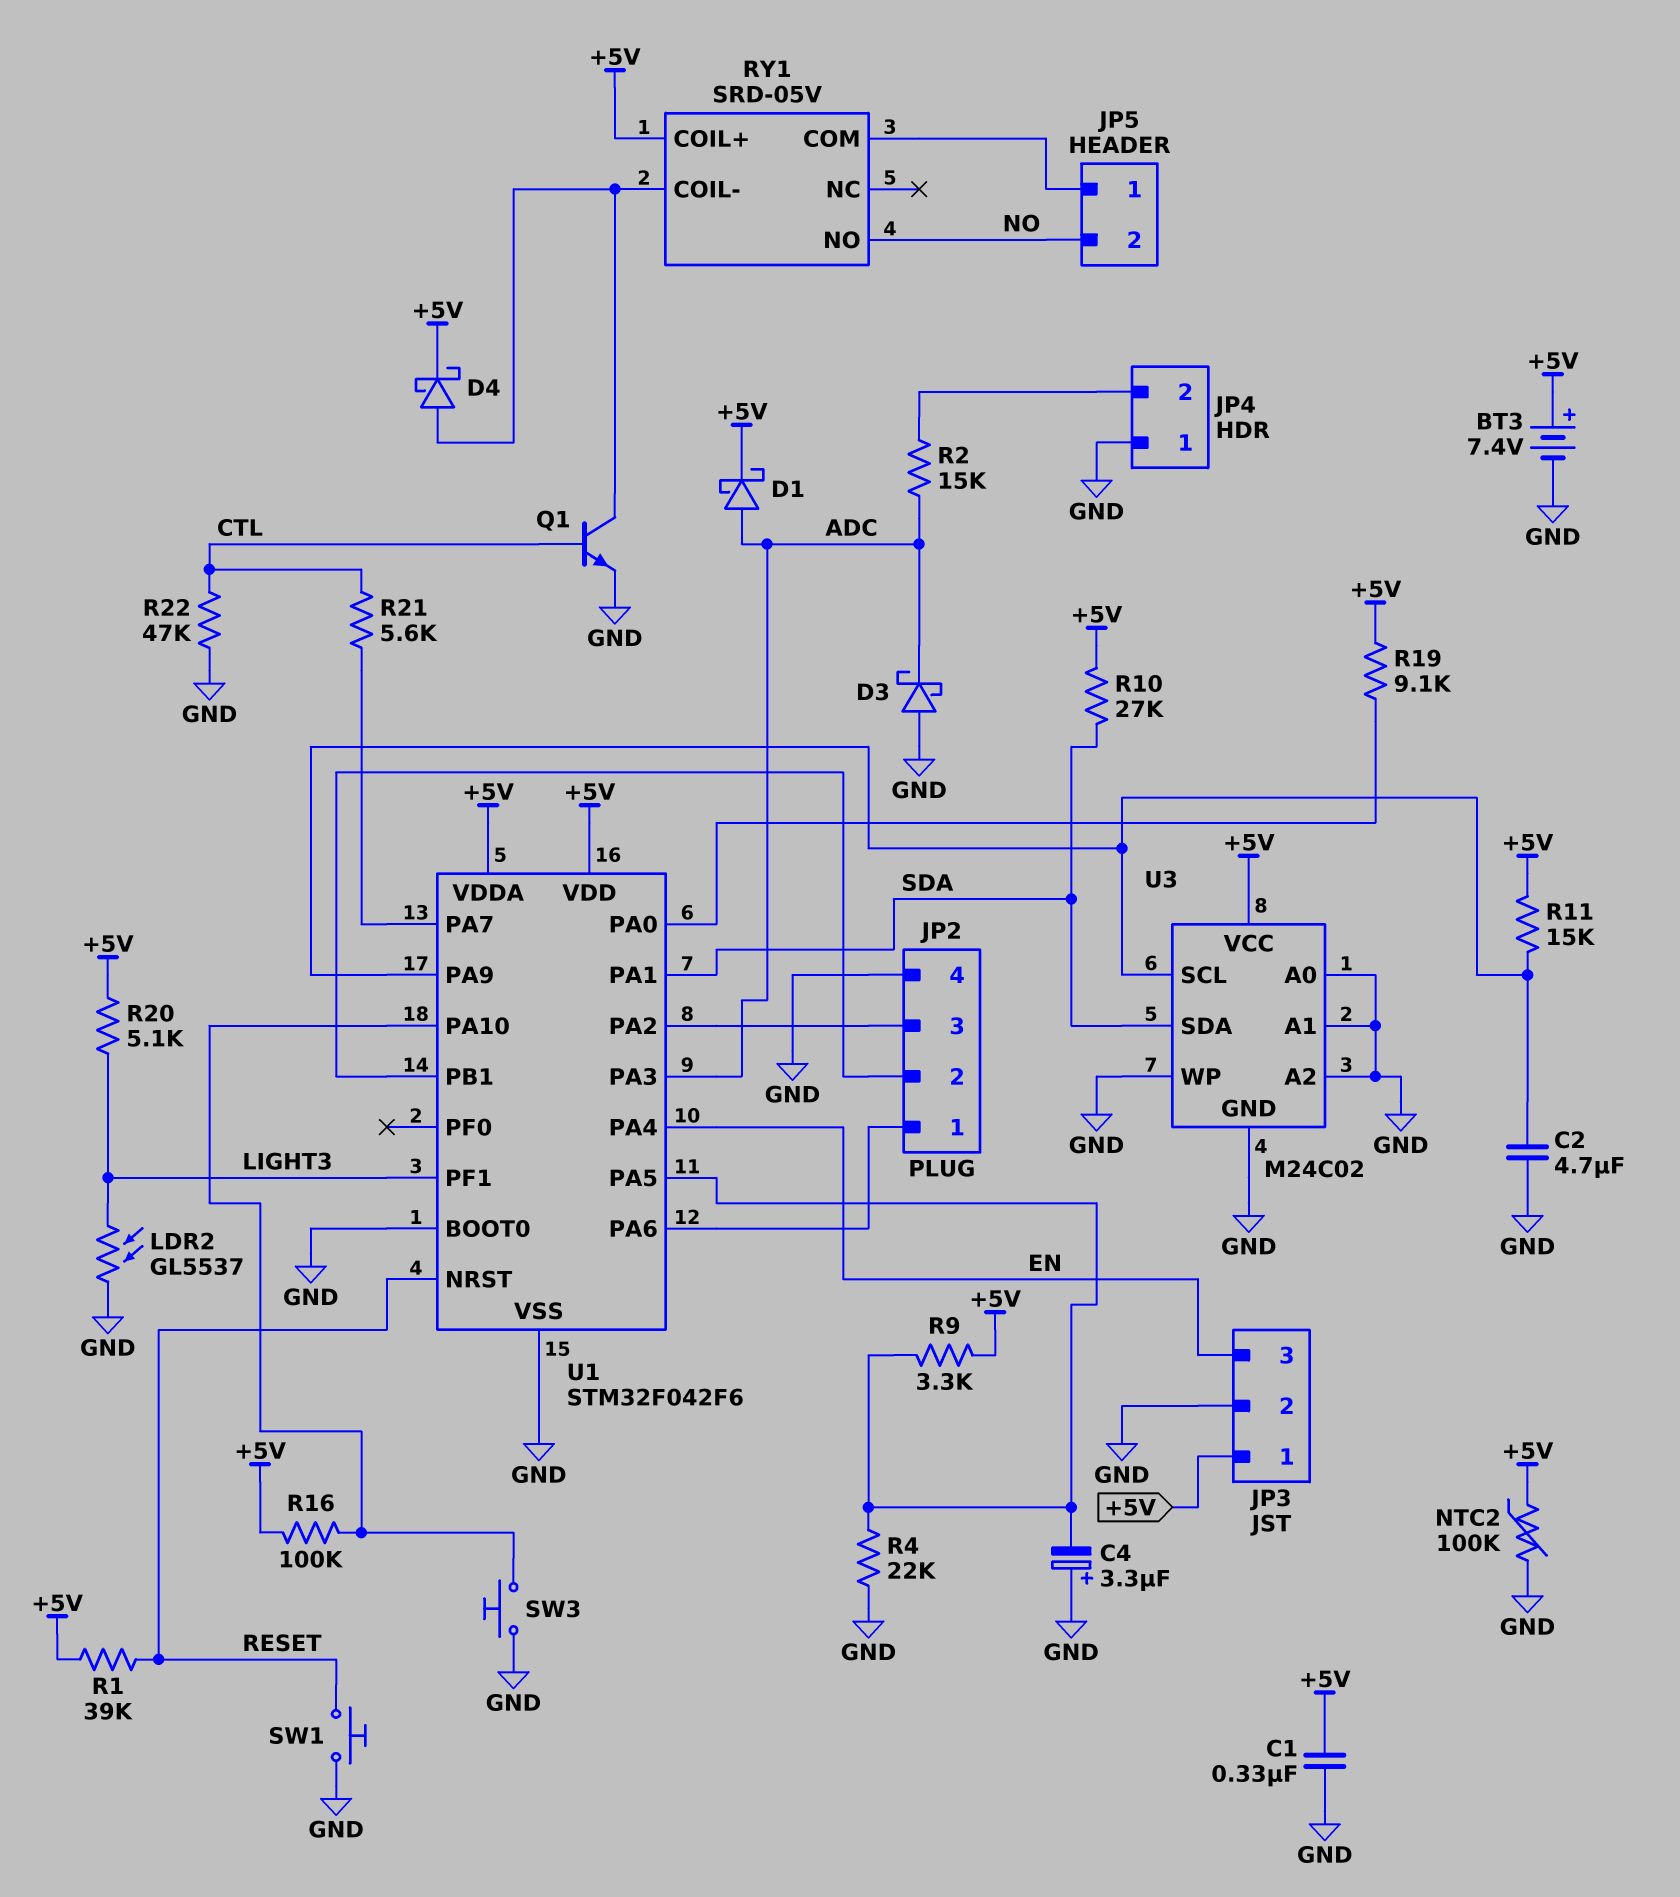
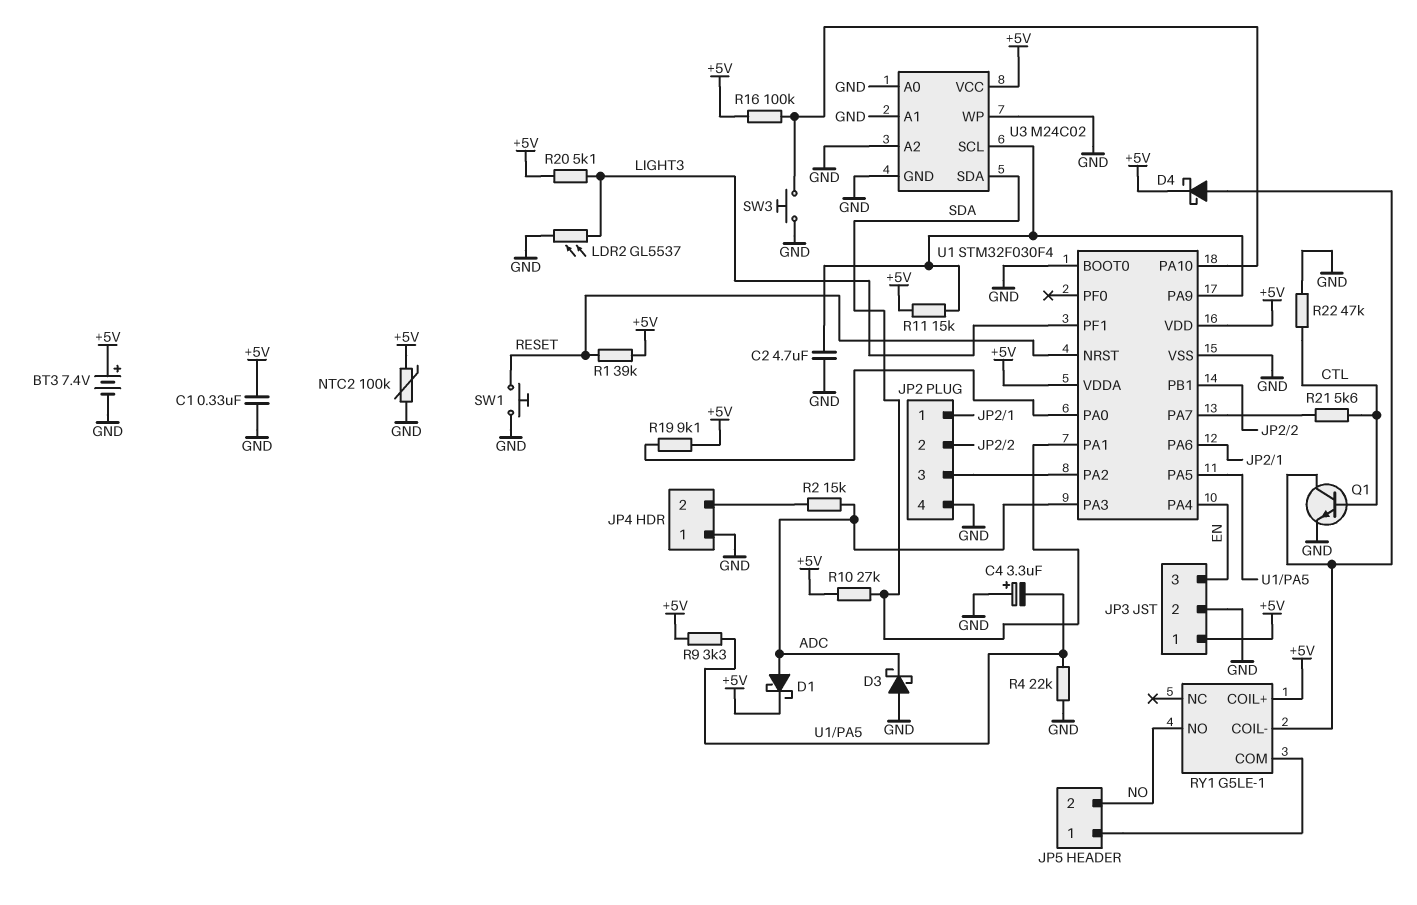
RY1: SRD-05V -> G5LE-1
U1: STM32F042F6 -> STM32F030F4

